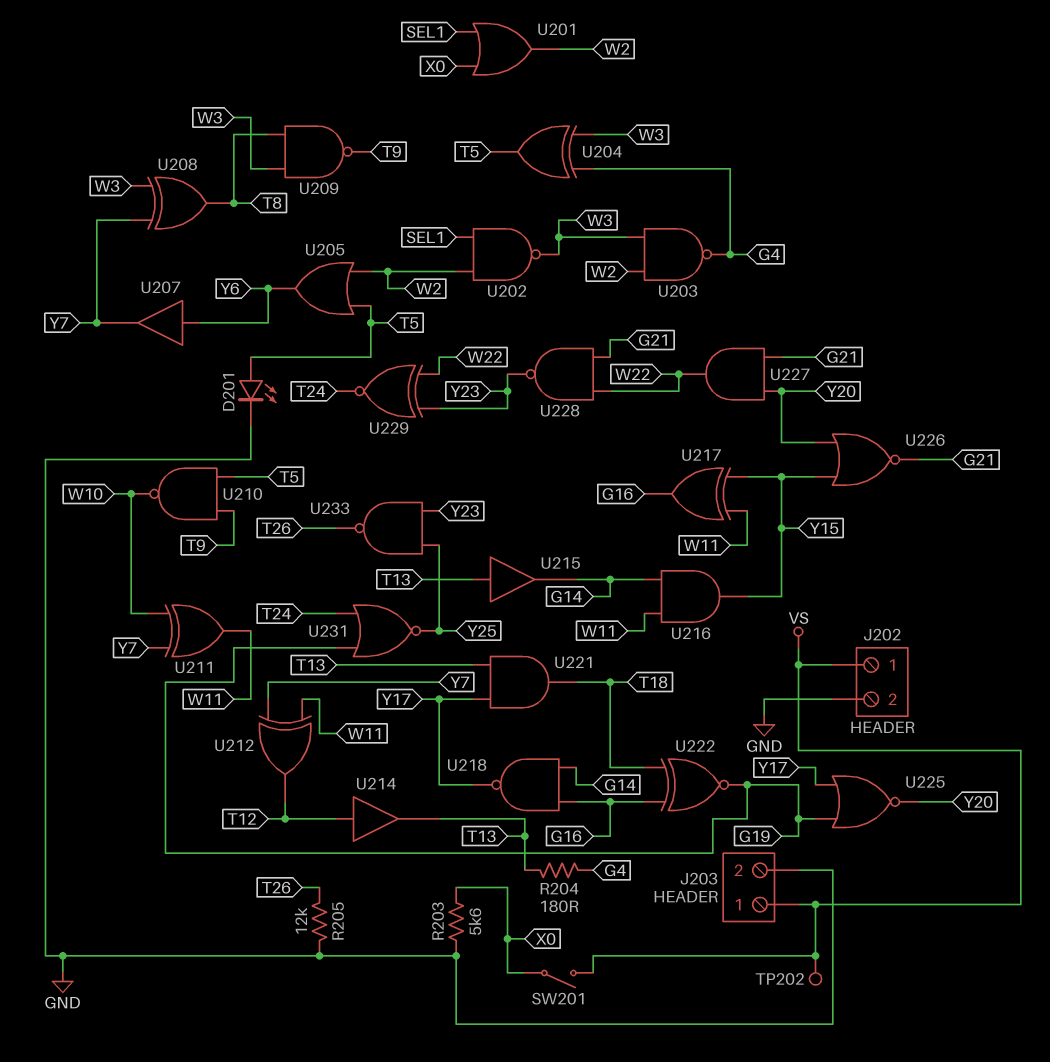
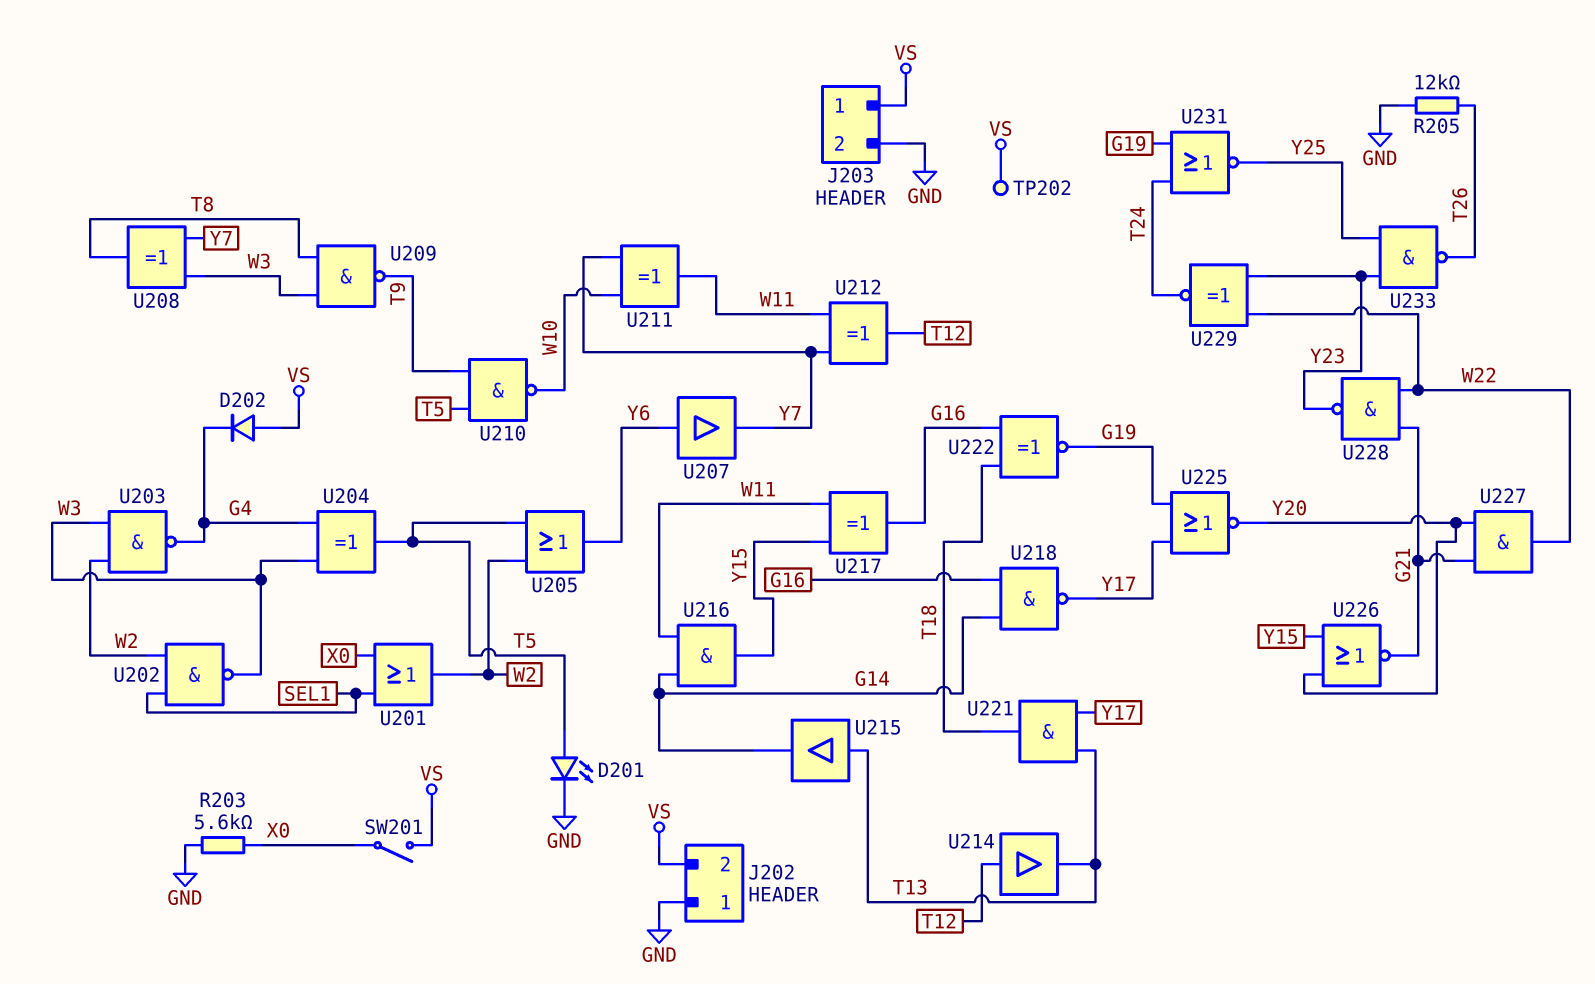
D202: none -> diode (A VS, K G4)
J202 pin 1: VS -> GND
J202 pin 2: GND -> VS
R204: 180 (G4, T13) -> none

